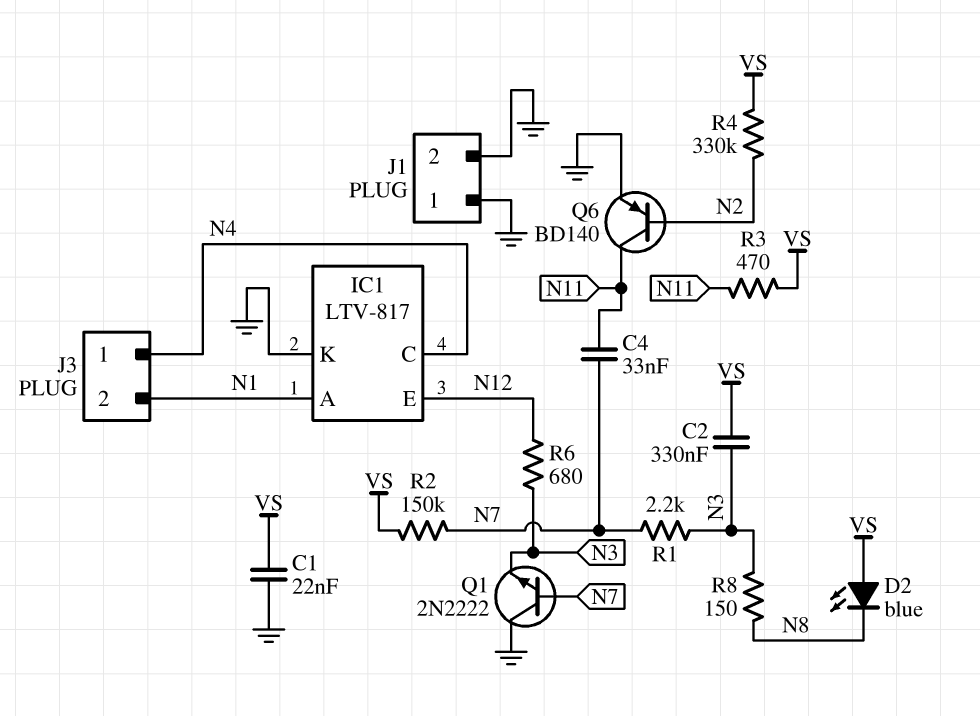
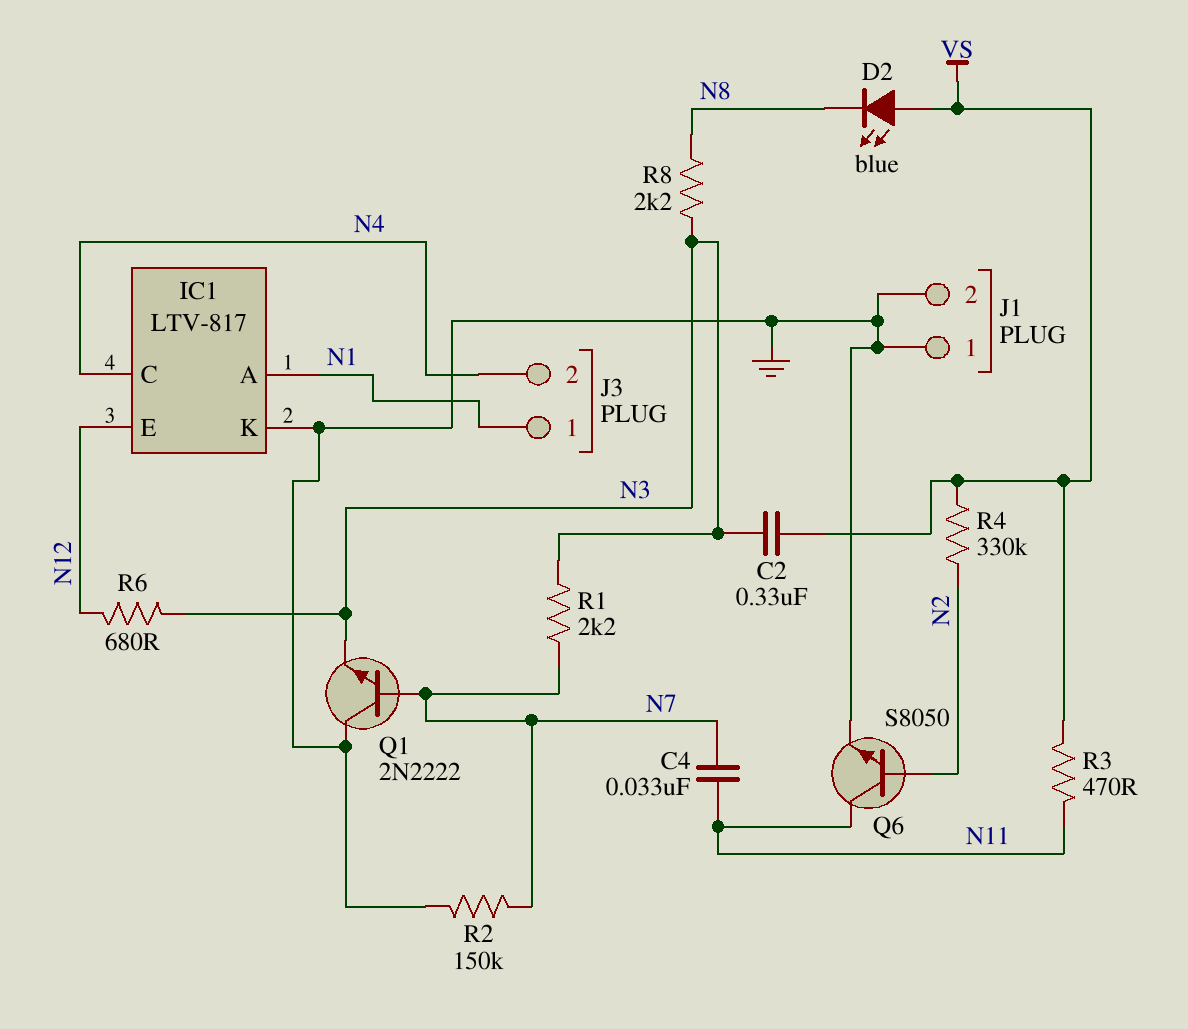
C1: 22nF (GND, VS) -> none
J3 pin 1: N4 -> N1
J3 pin 2: N1 -> N4
Q6: PNP BD140 (B N2, C N11, E GND) -> NPN S8050 (B N2, C N11, E GND)
R2: 150k (N7, VS) -> 150k (GND, N7)
R8: 150 (N3, N8) -> 2.2k (N3, N8)

